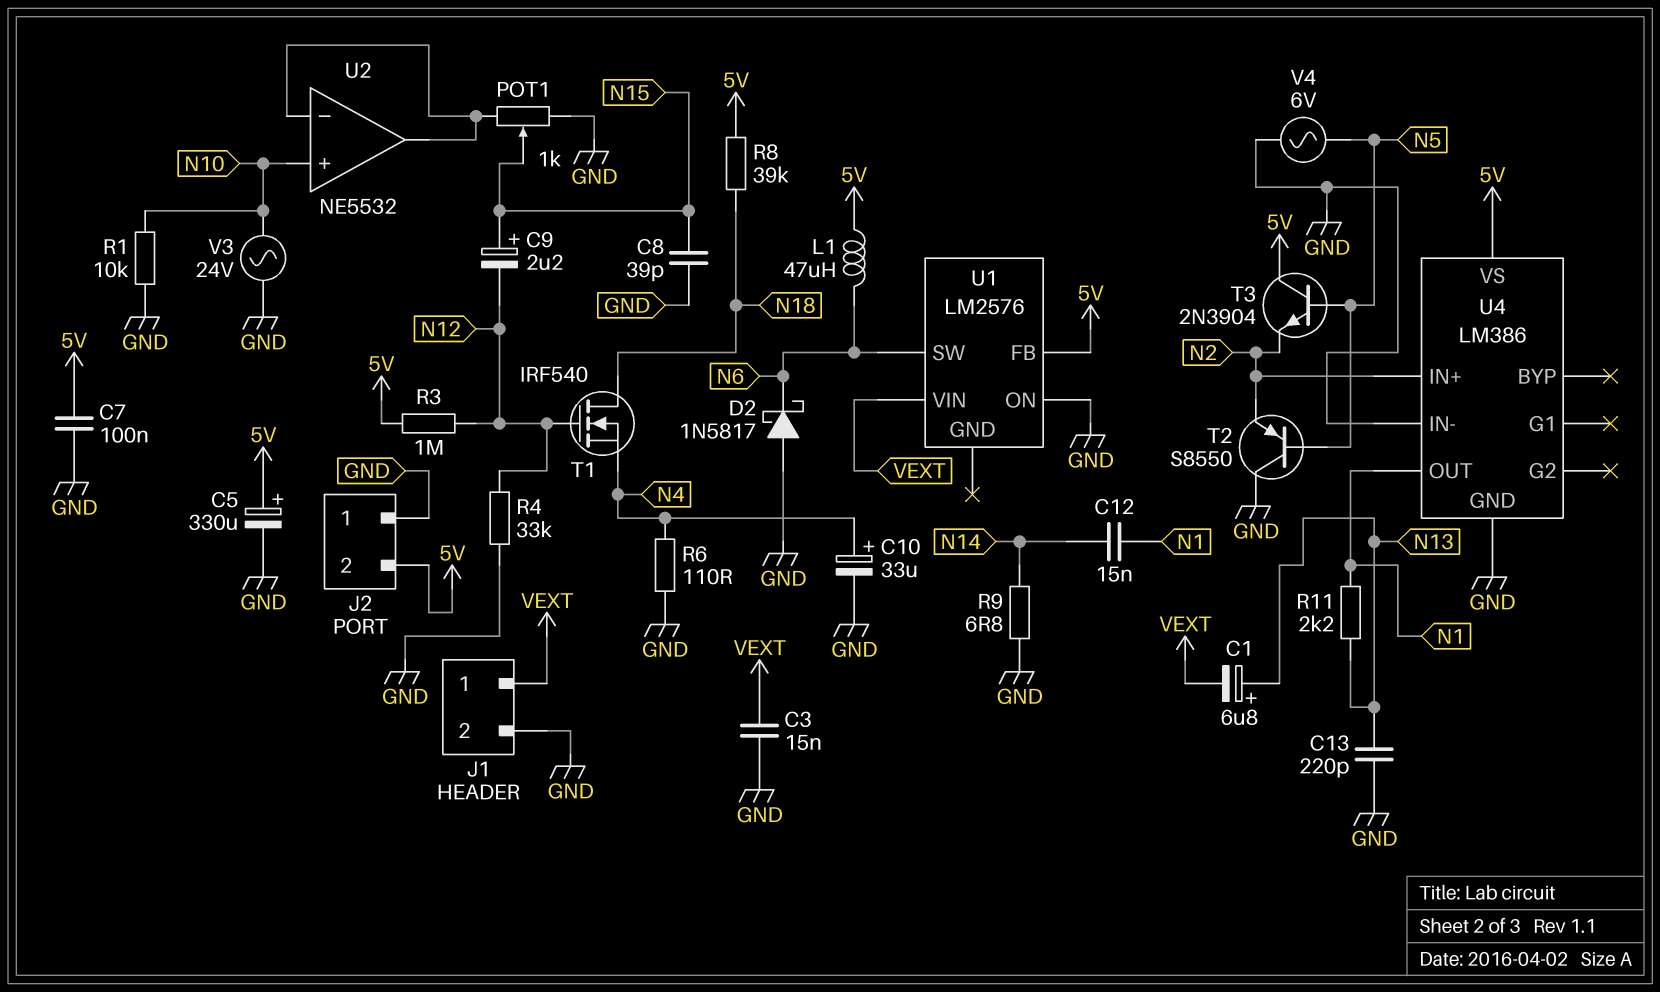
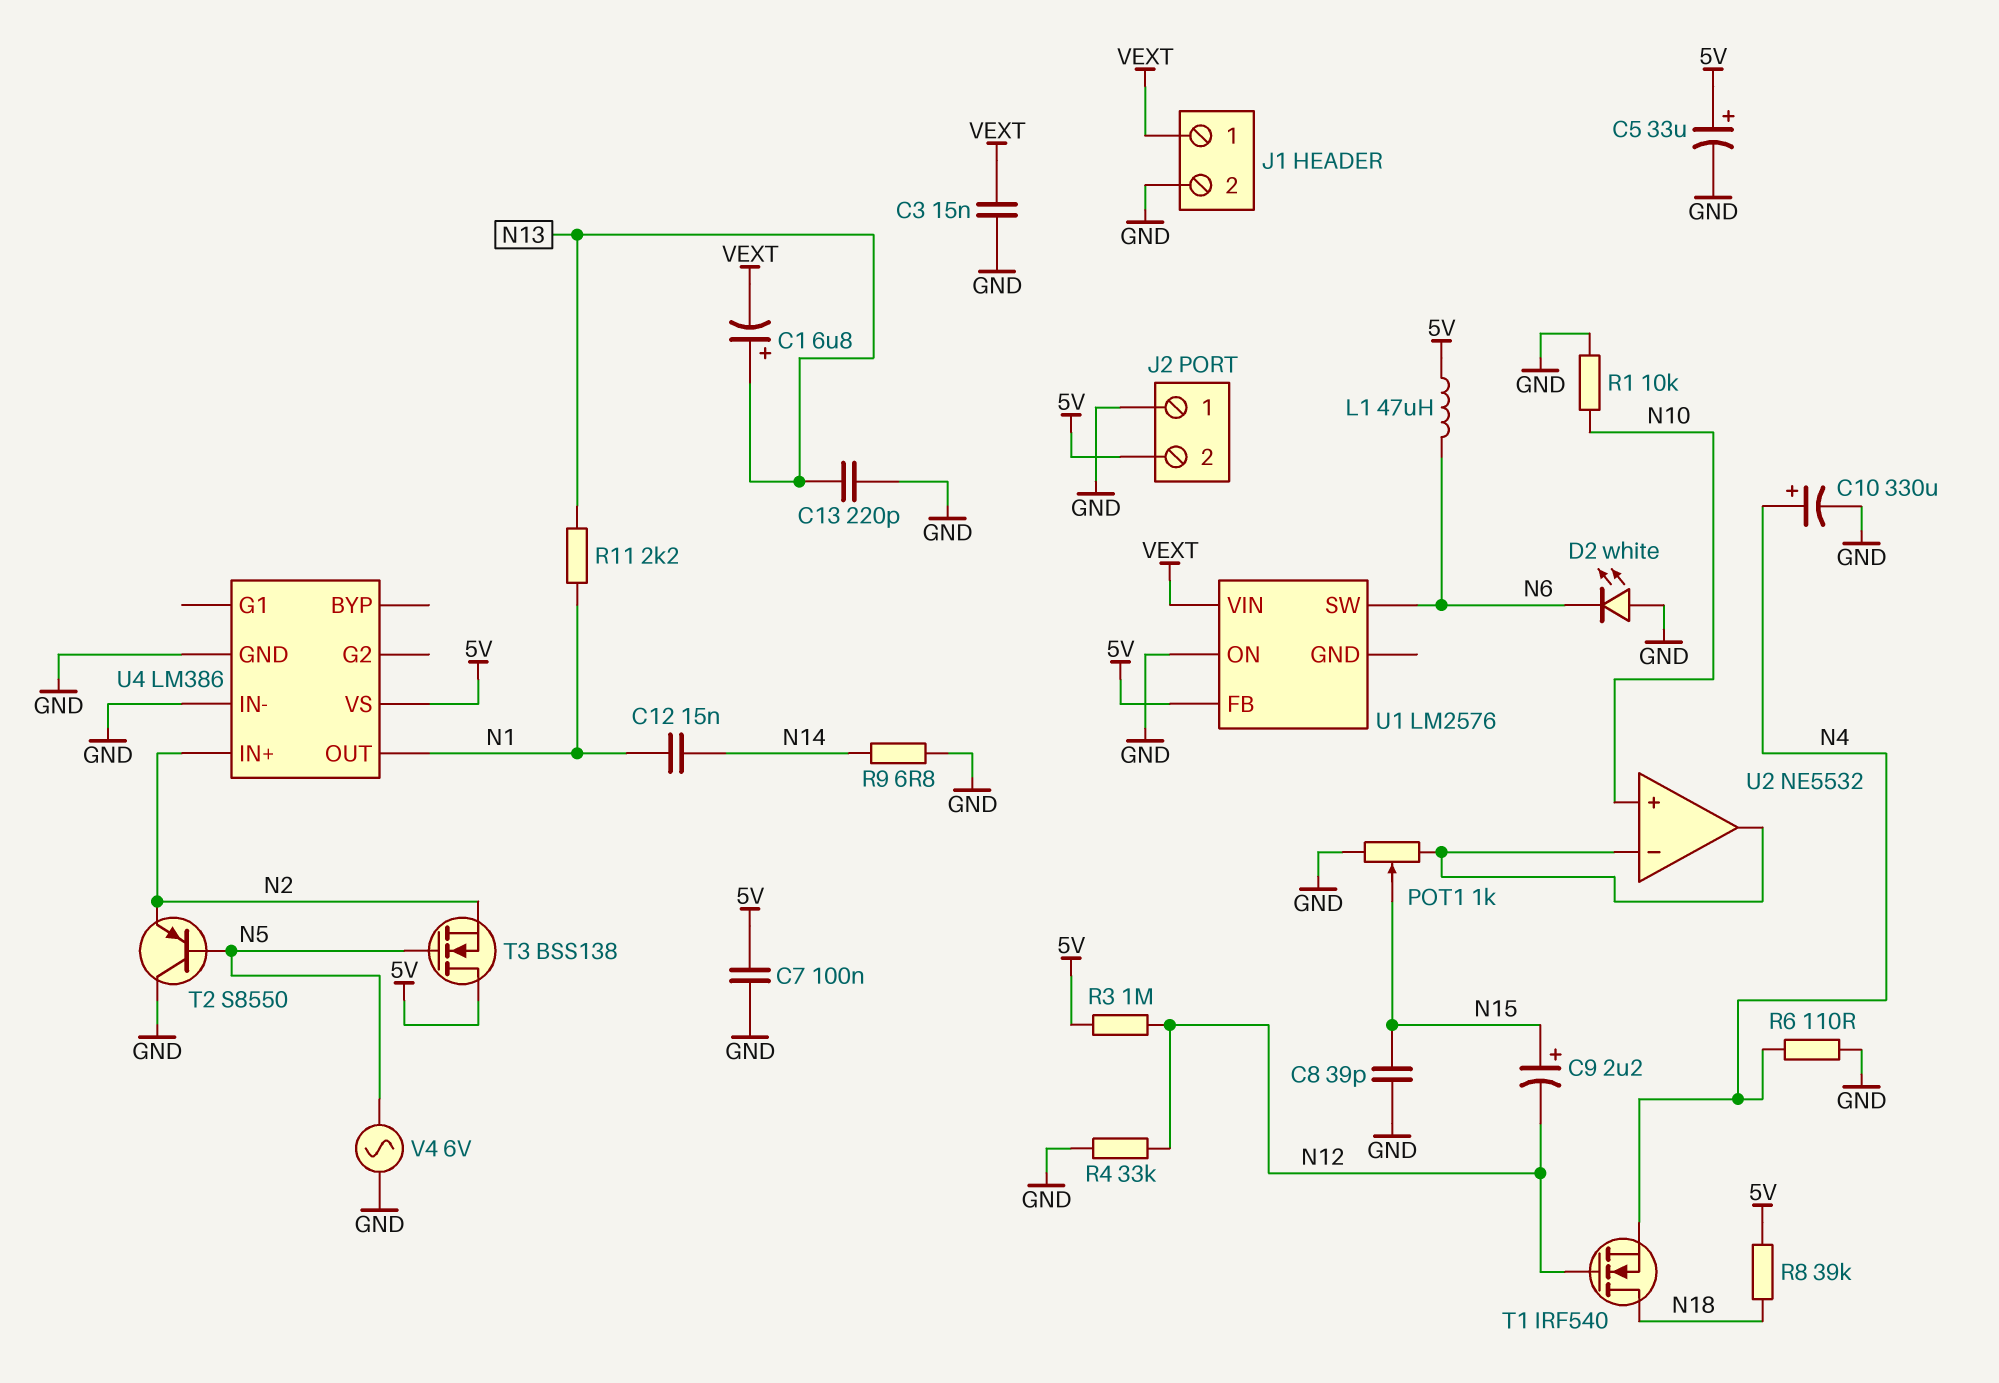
C5: 330uF (plus 5V, minus GND) -> 33uF (plus 5V, minus GND)
C10: 33uF (plus N4, minus GND) -> 330uF (plus N4, minus GND)
D2: schottky 1N5817 (A GND, K N6) -> LED white (A GND, K N6)
T3: NPN 2N3904 (B N5, C 5V, E N2) -> NMOS BSS138 (G N5, D 5V, S N2)
V3: AC 24V (GND, N10) -> none

